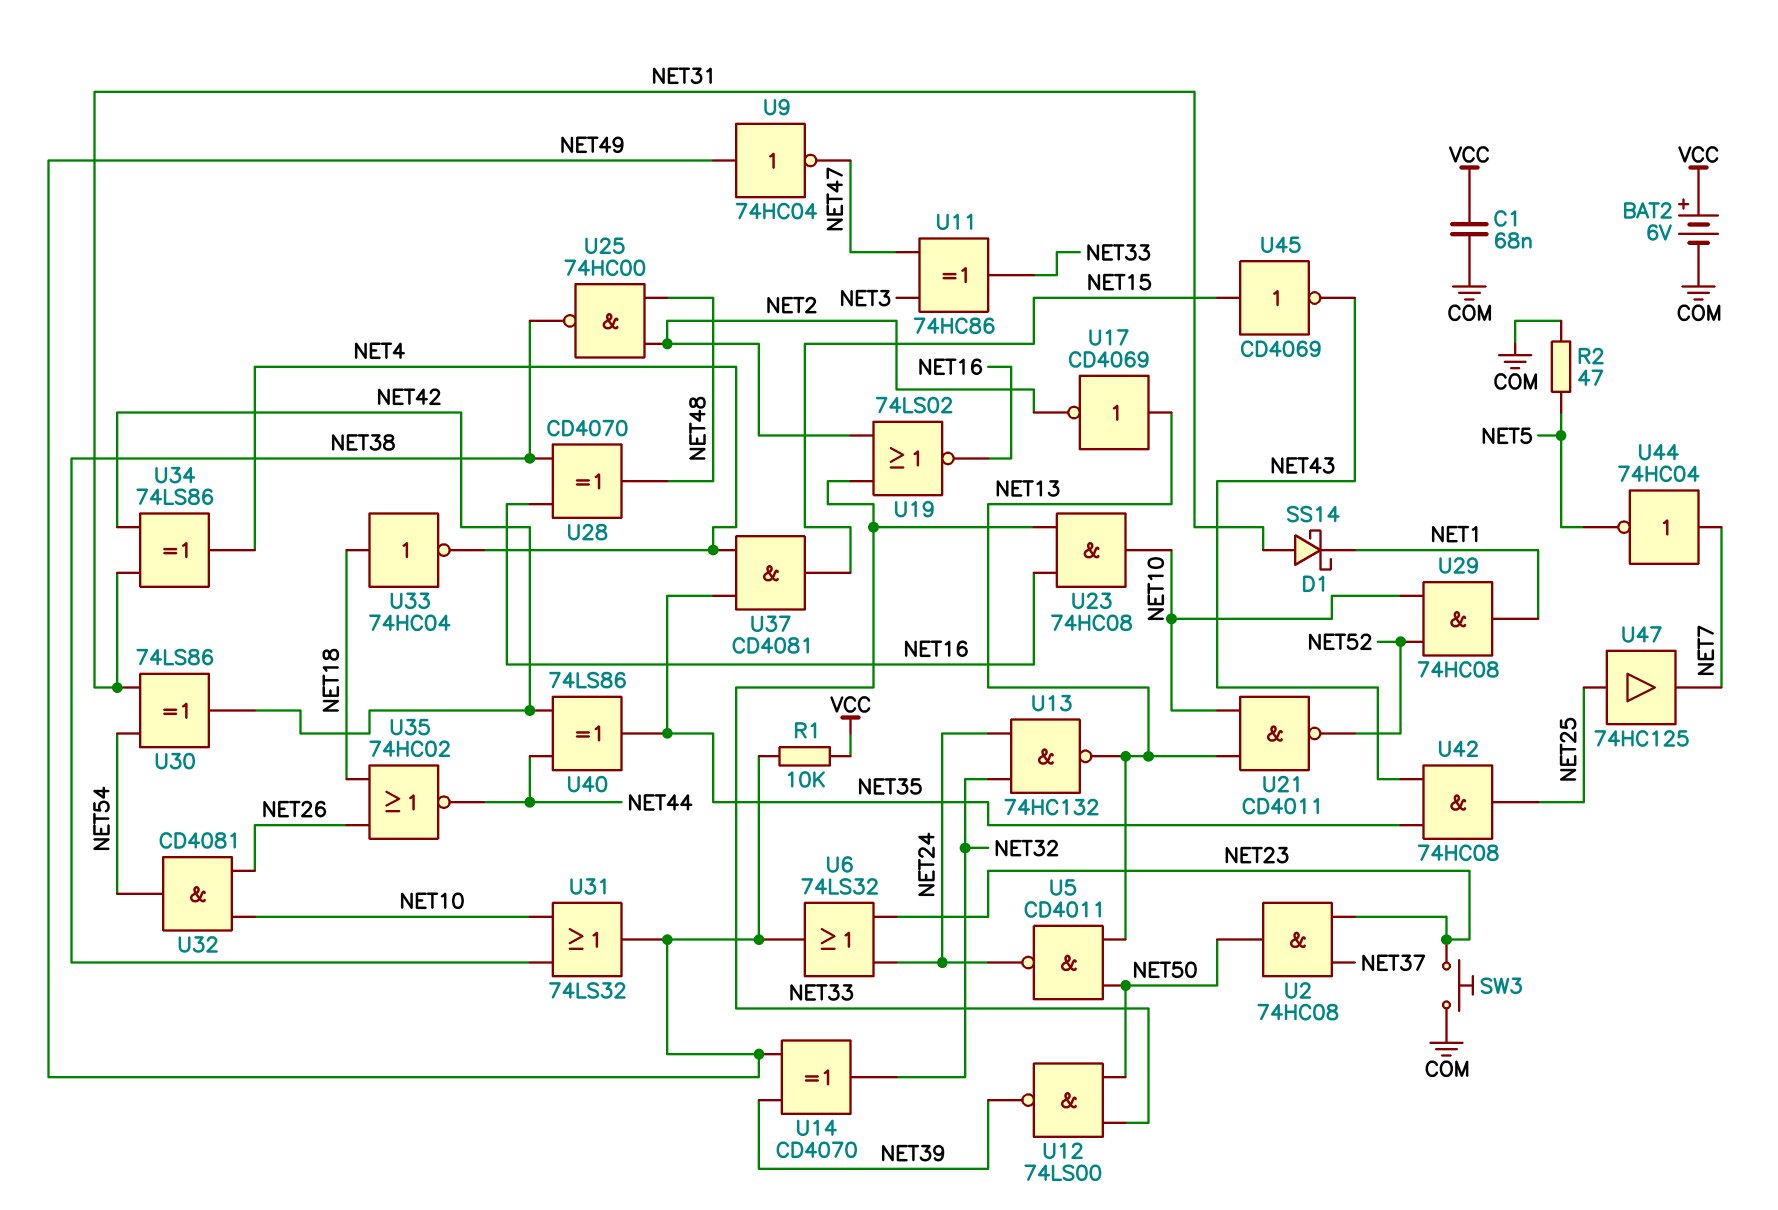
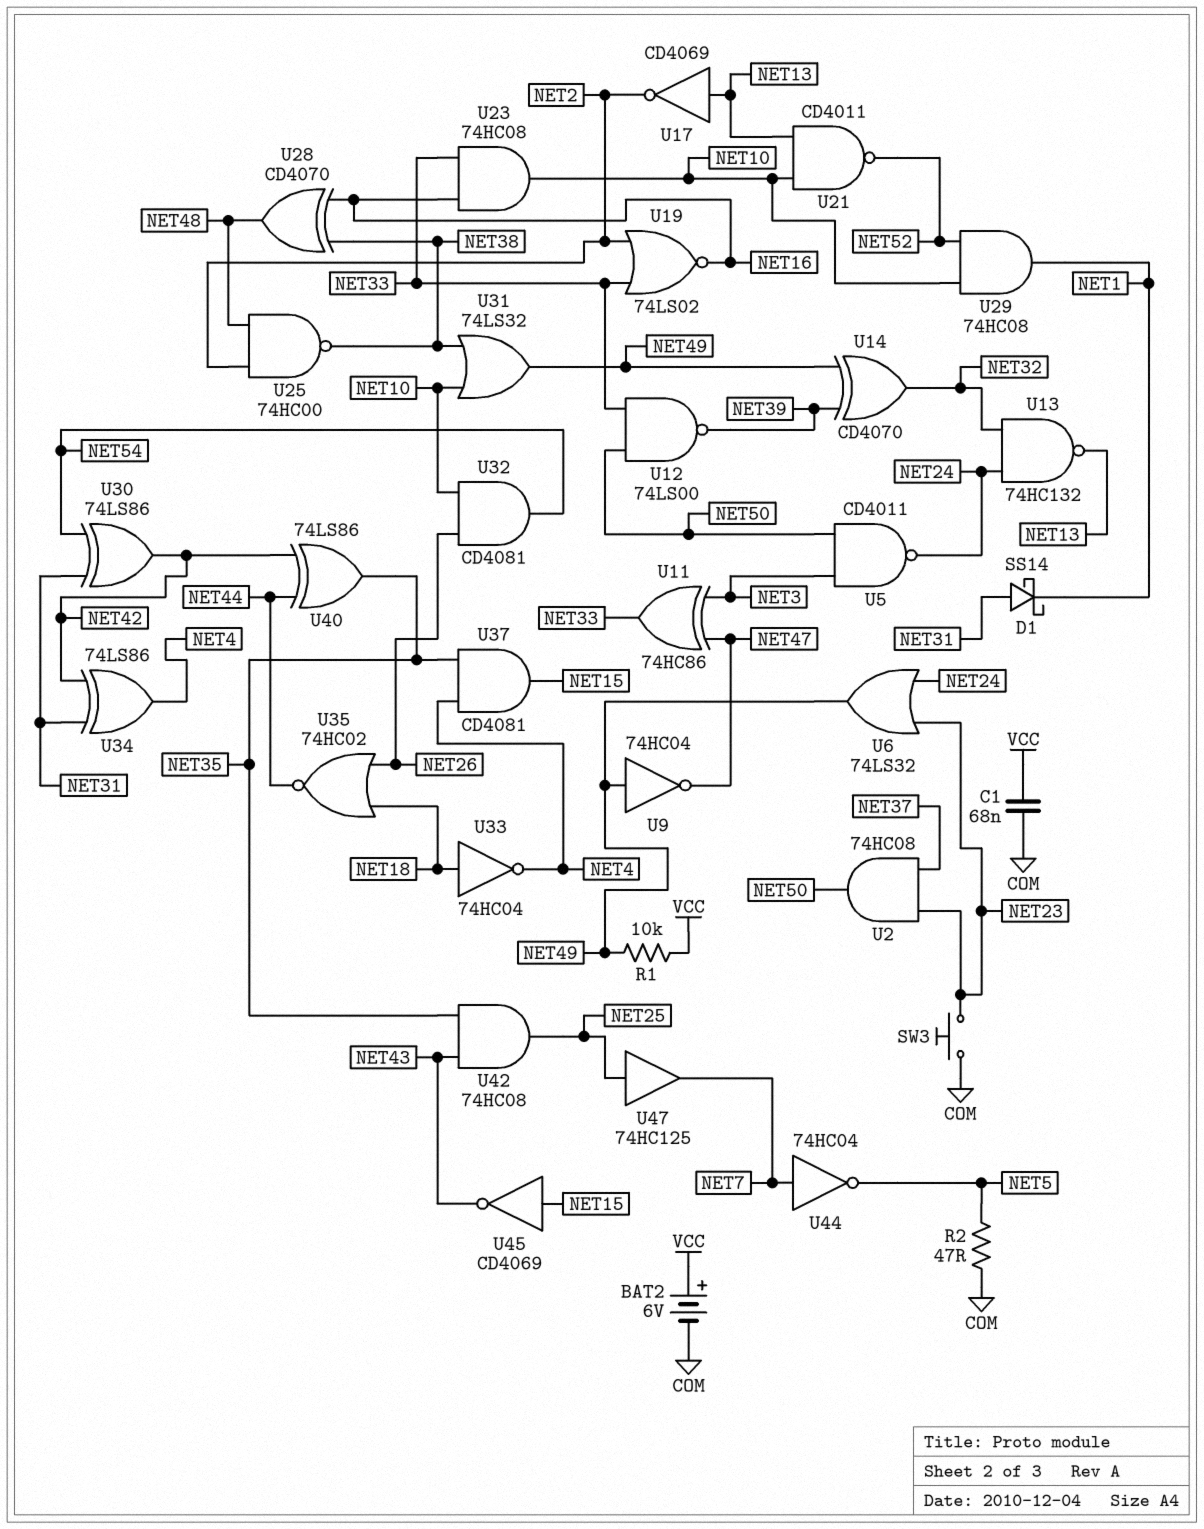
U5: NAND CD4011 (in NET13, in NET50, out NET24) -> NAND CD4011 (in NET3, in NET50, out NET24)

